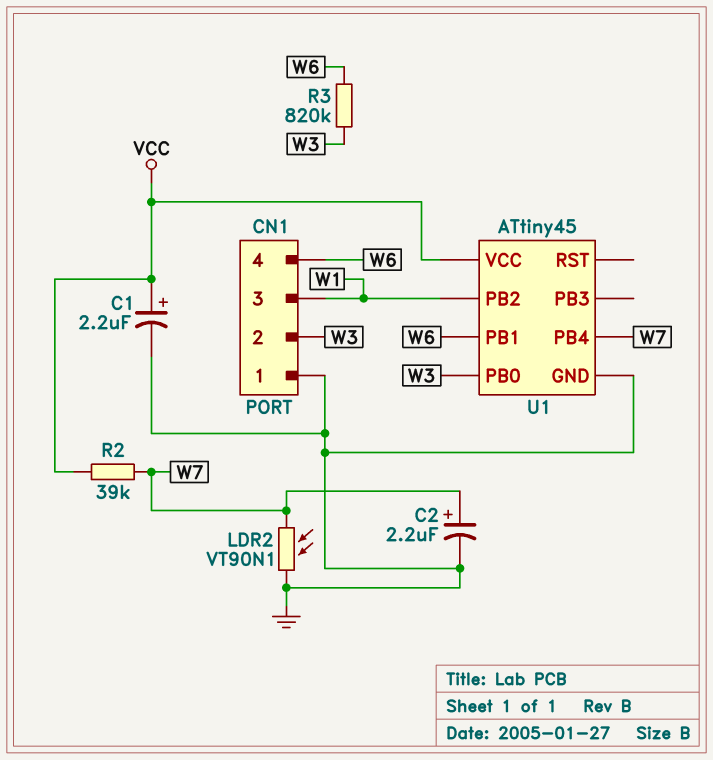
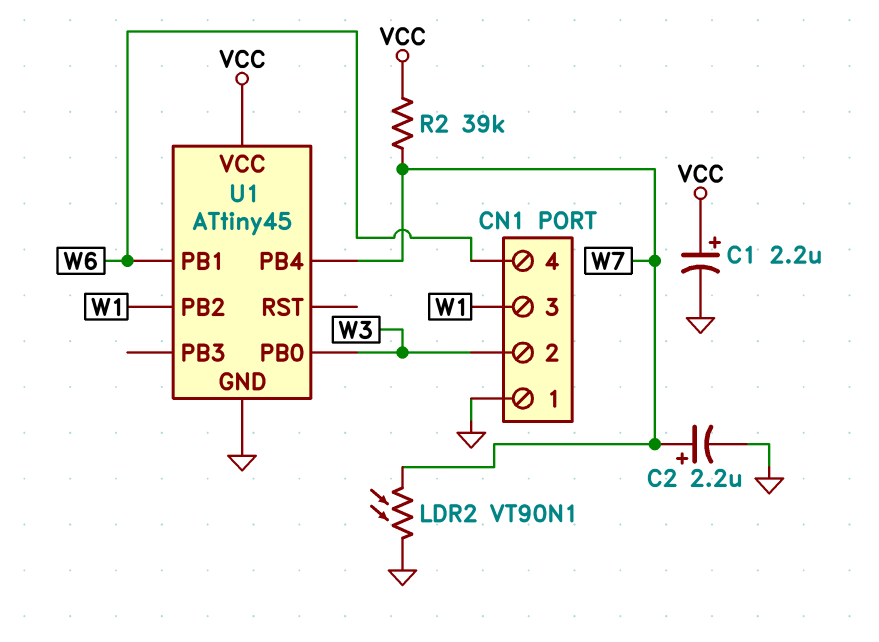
R3: 820k (W3, W6) -> none

